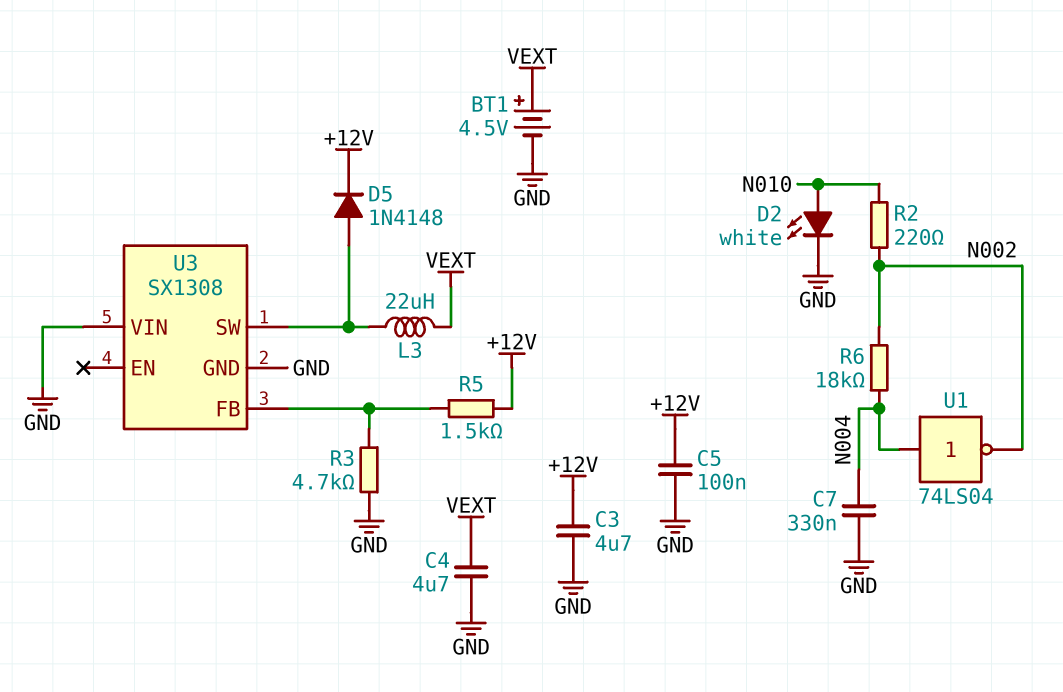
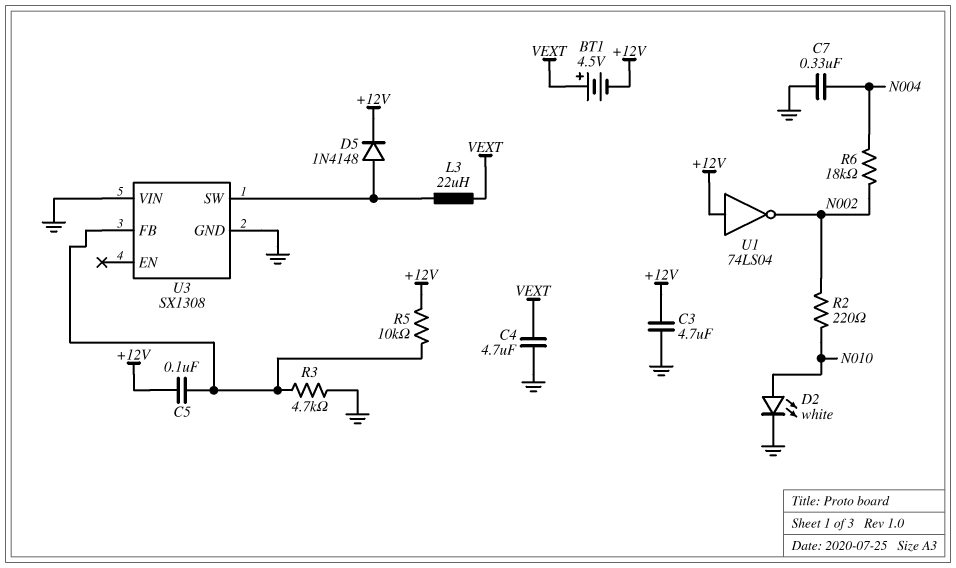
BT1: 4.5V (plus VEXT, minus GND) -> 4.5V (plus VEXT, minus +12V)
C5: 100nF (+12V, GND) -> 100nF (+12V, U3/FB)
R5: 1.5k (+12V, U3/FB) -> 10k (+12V, U3/FB)
U1: NOT 74LS04 (in N004, out N002) -> NOT 74LS04 (in +12V, out N002)

